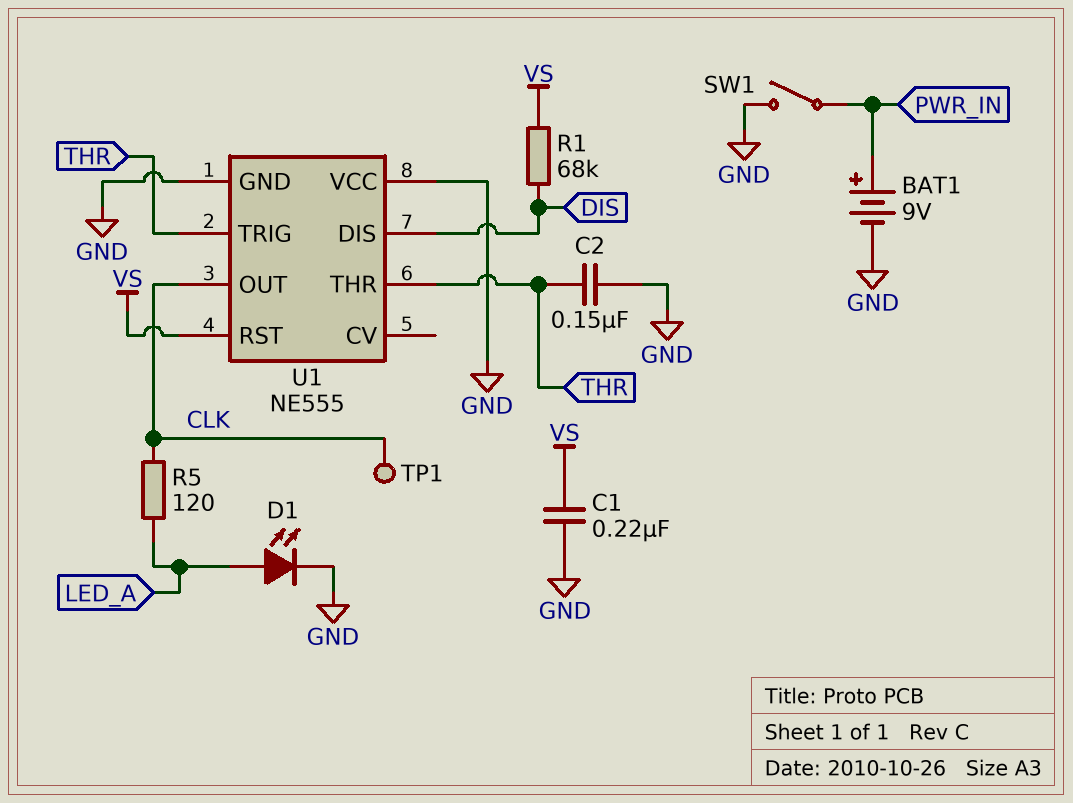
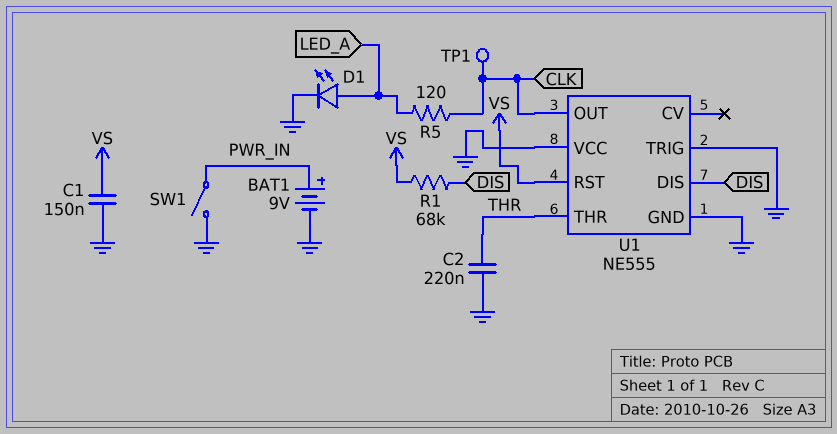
C1: 220nF (GND, VS) -> 150nF (GND, VS)
C2: 150nF (GND, THR) -> 220nF (GND, THR)
U1 pin TRIG: THR -> GND

